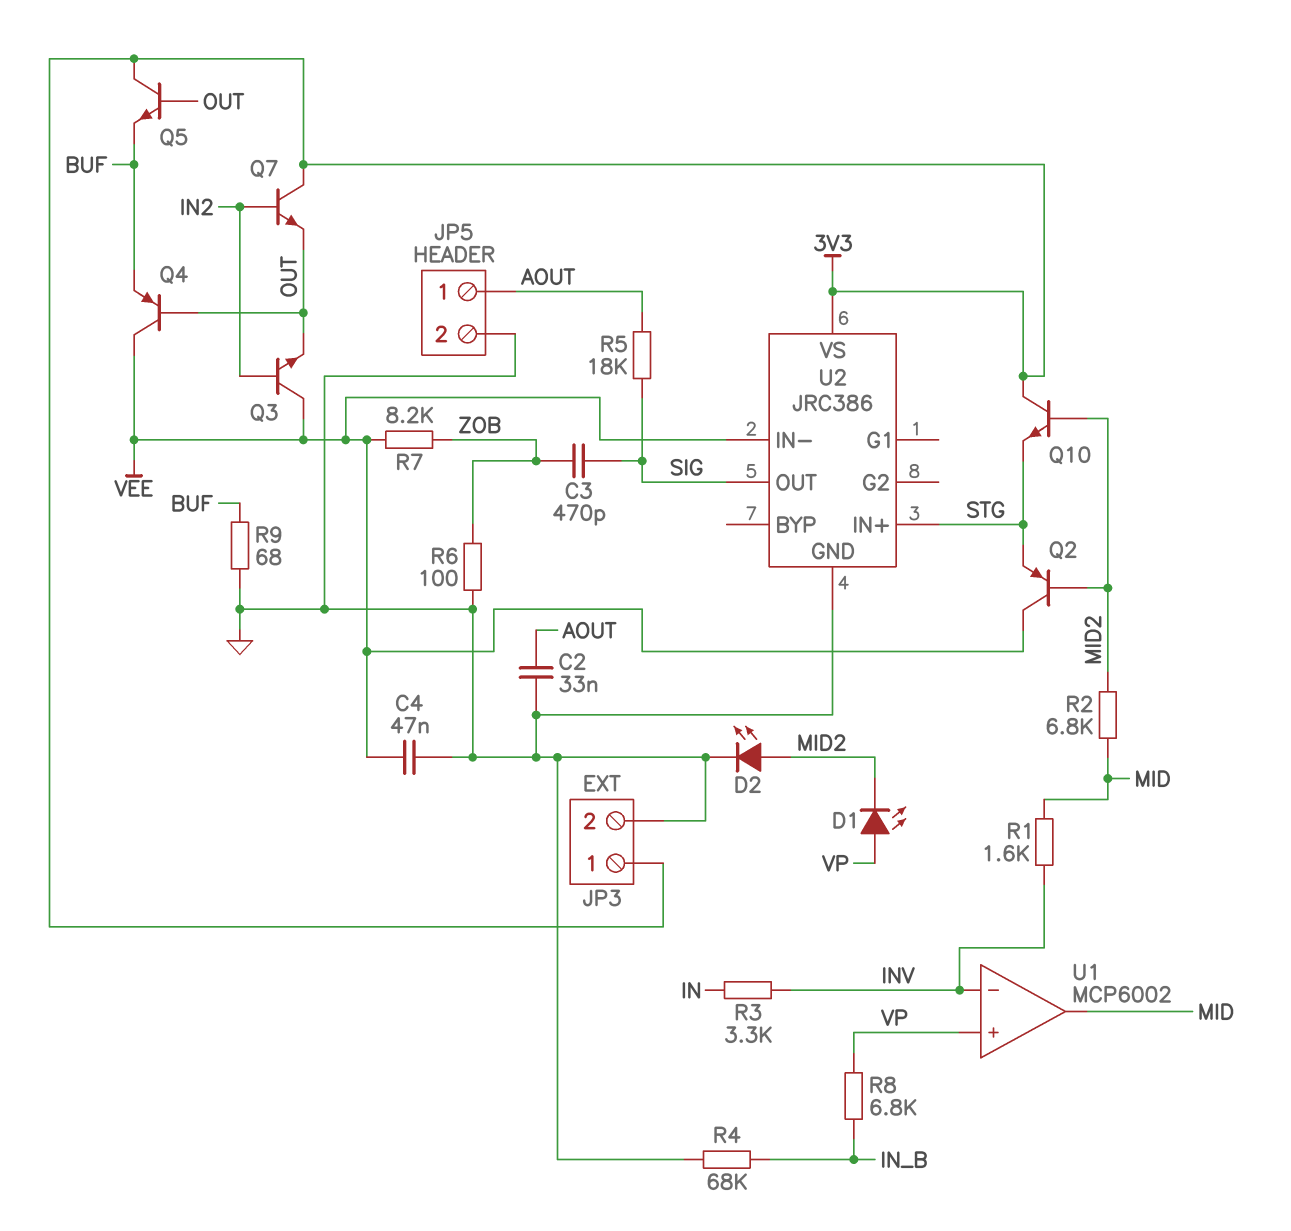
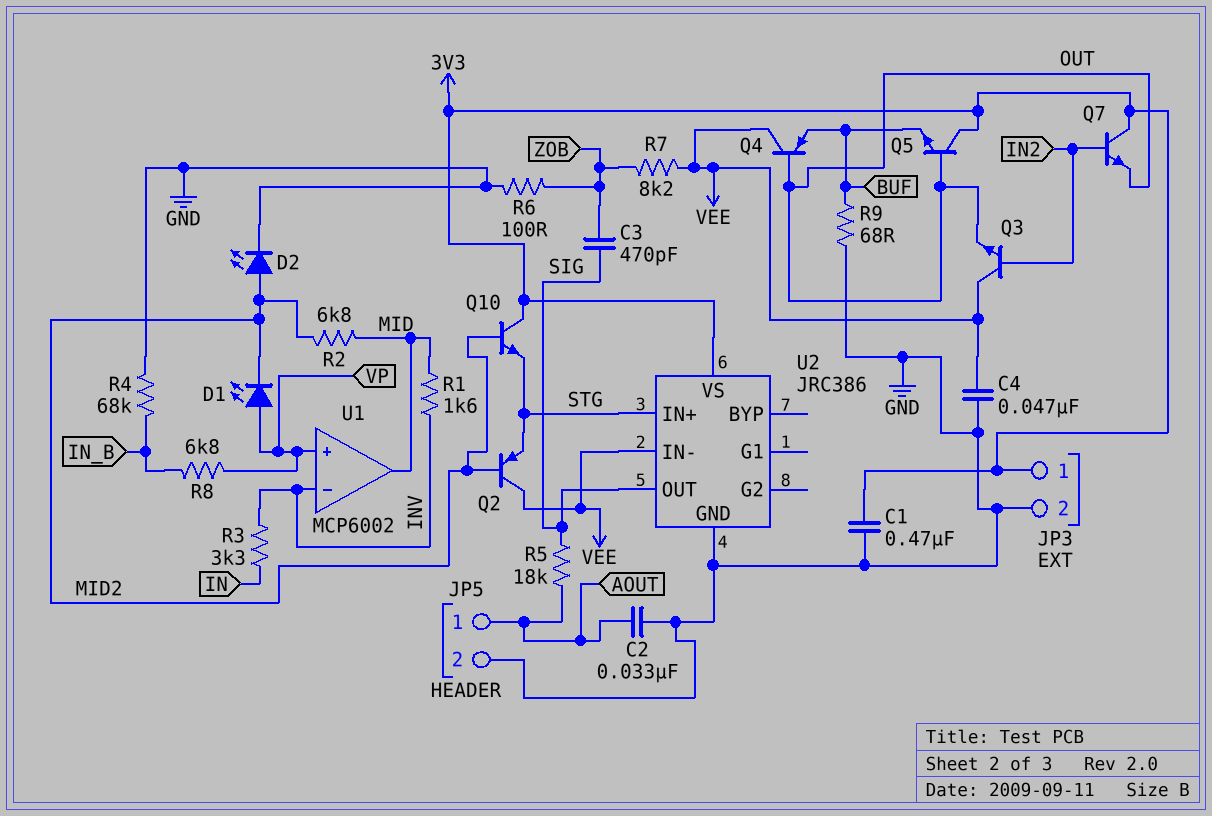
C1: none -> 470nF (3V3, GND)

